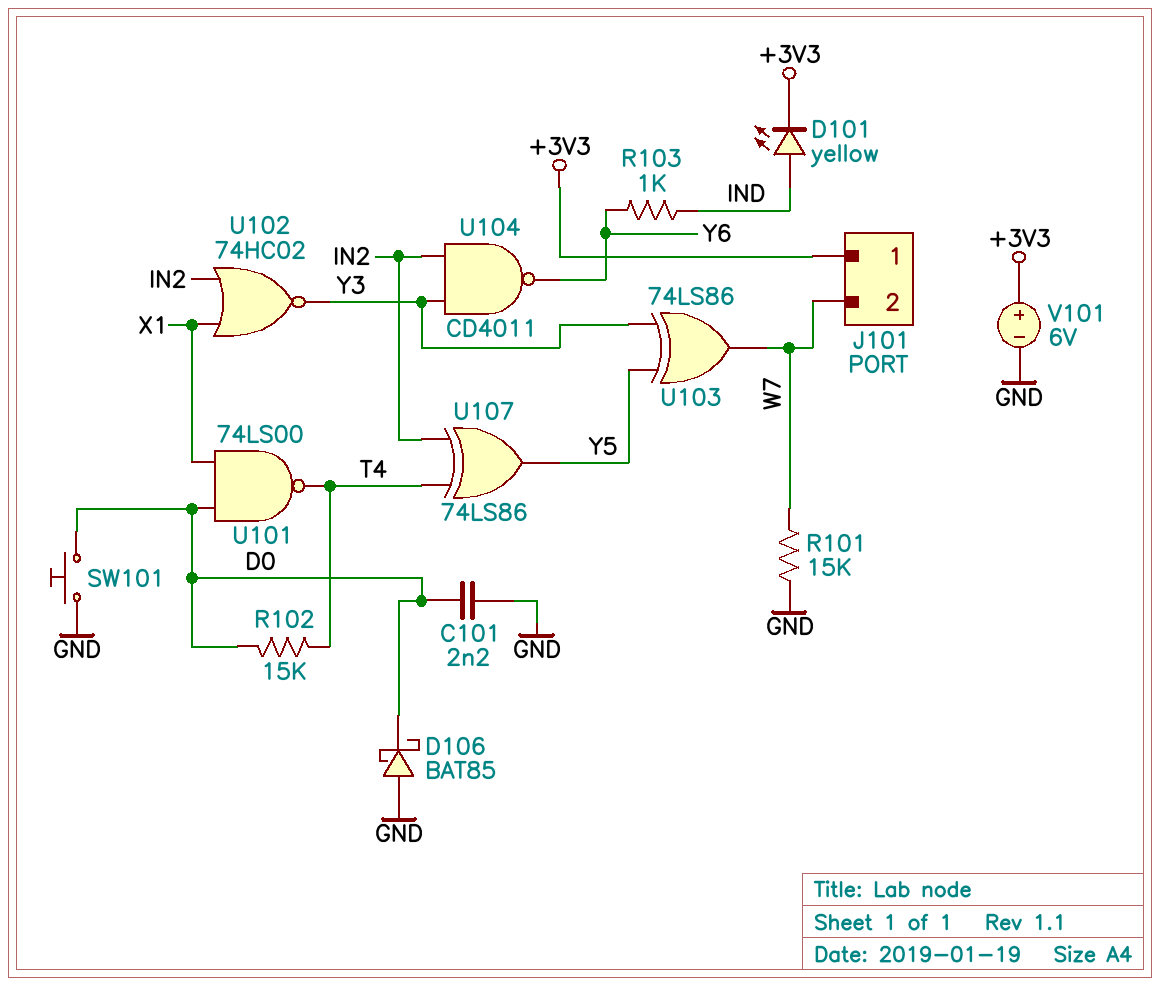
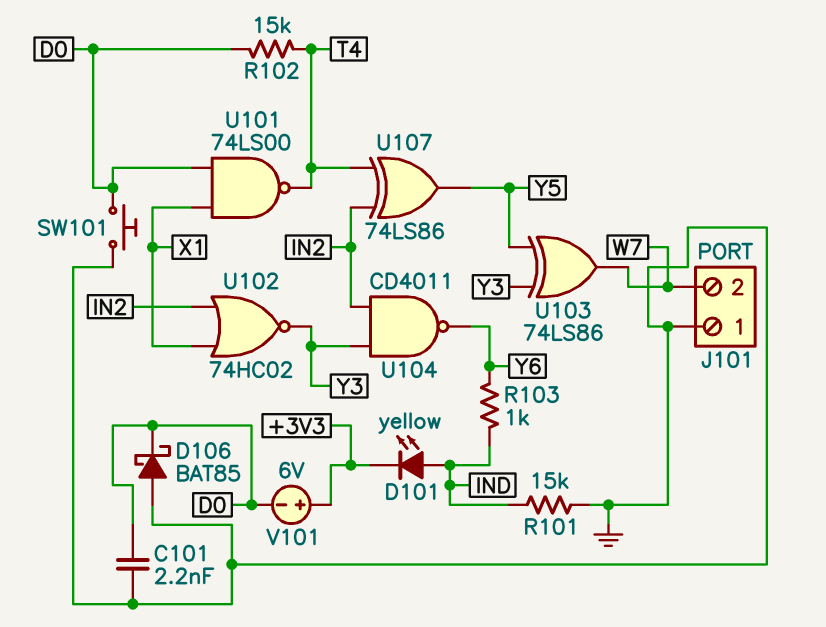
J101 pin 1: +3V3 -> GND
R101: 15k (GND, W7) -> 15k (GND, IND)
V101: 6V (plus +3V3, minus GND) -> 6V (plus +3V3, minus D0)

